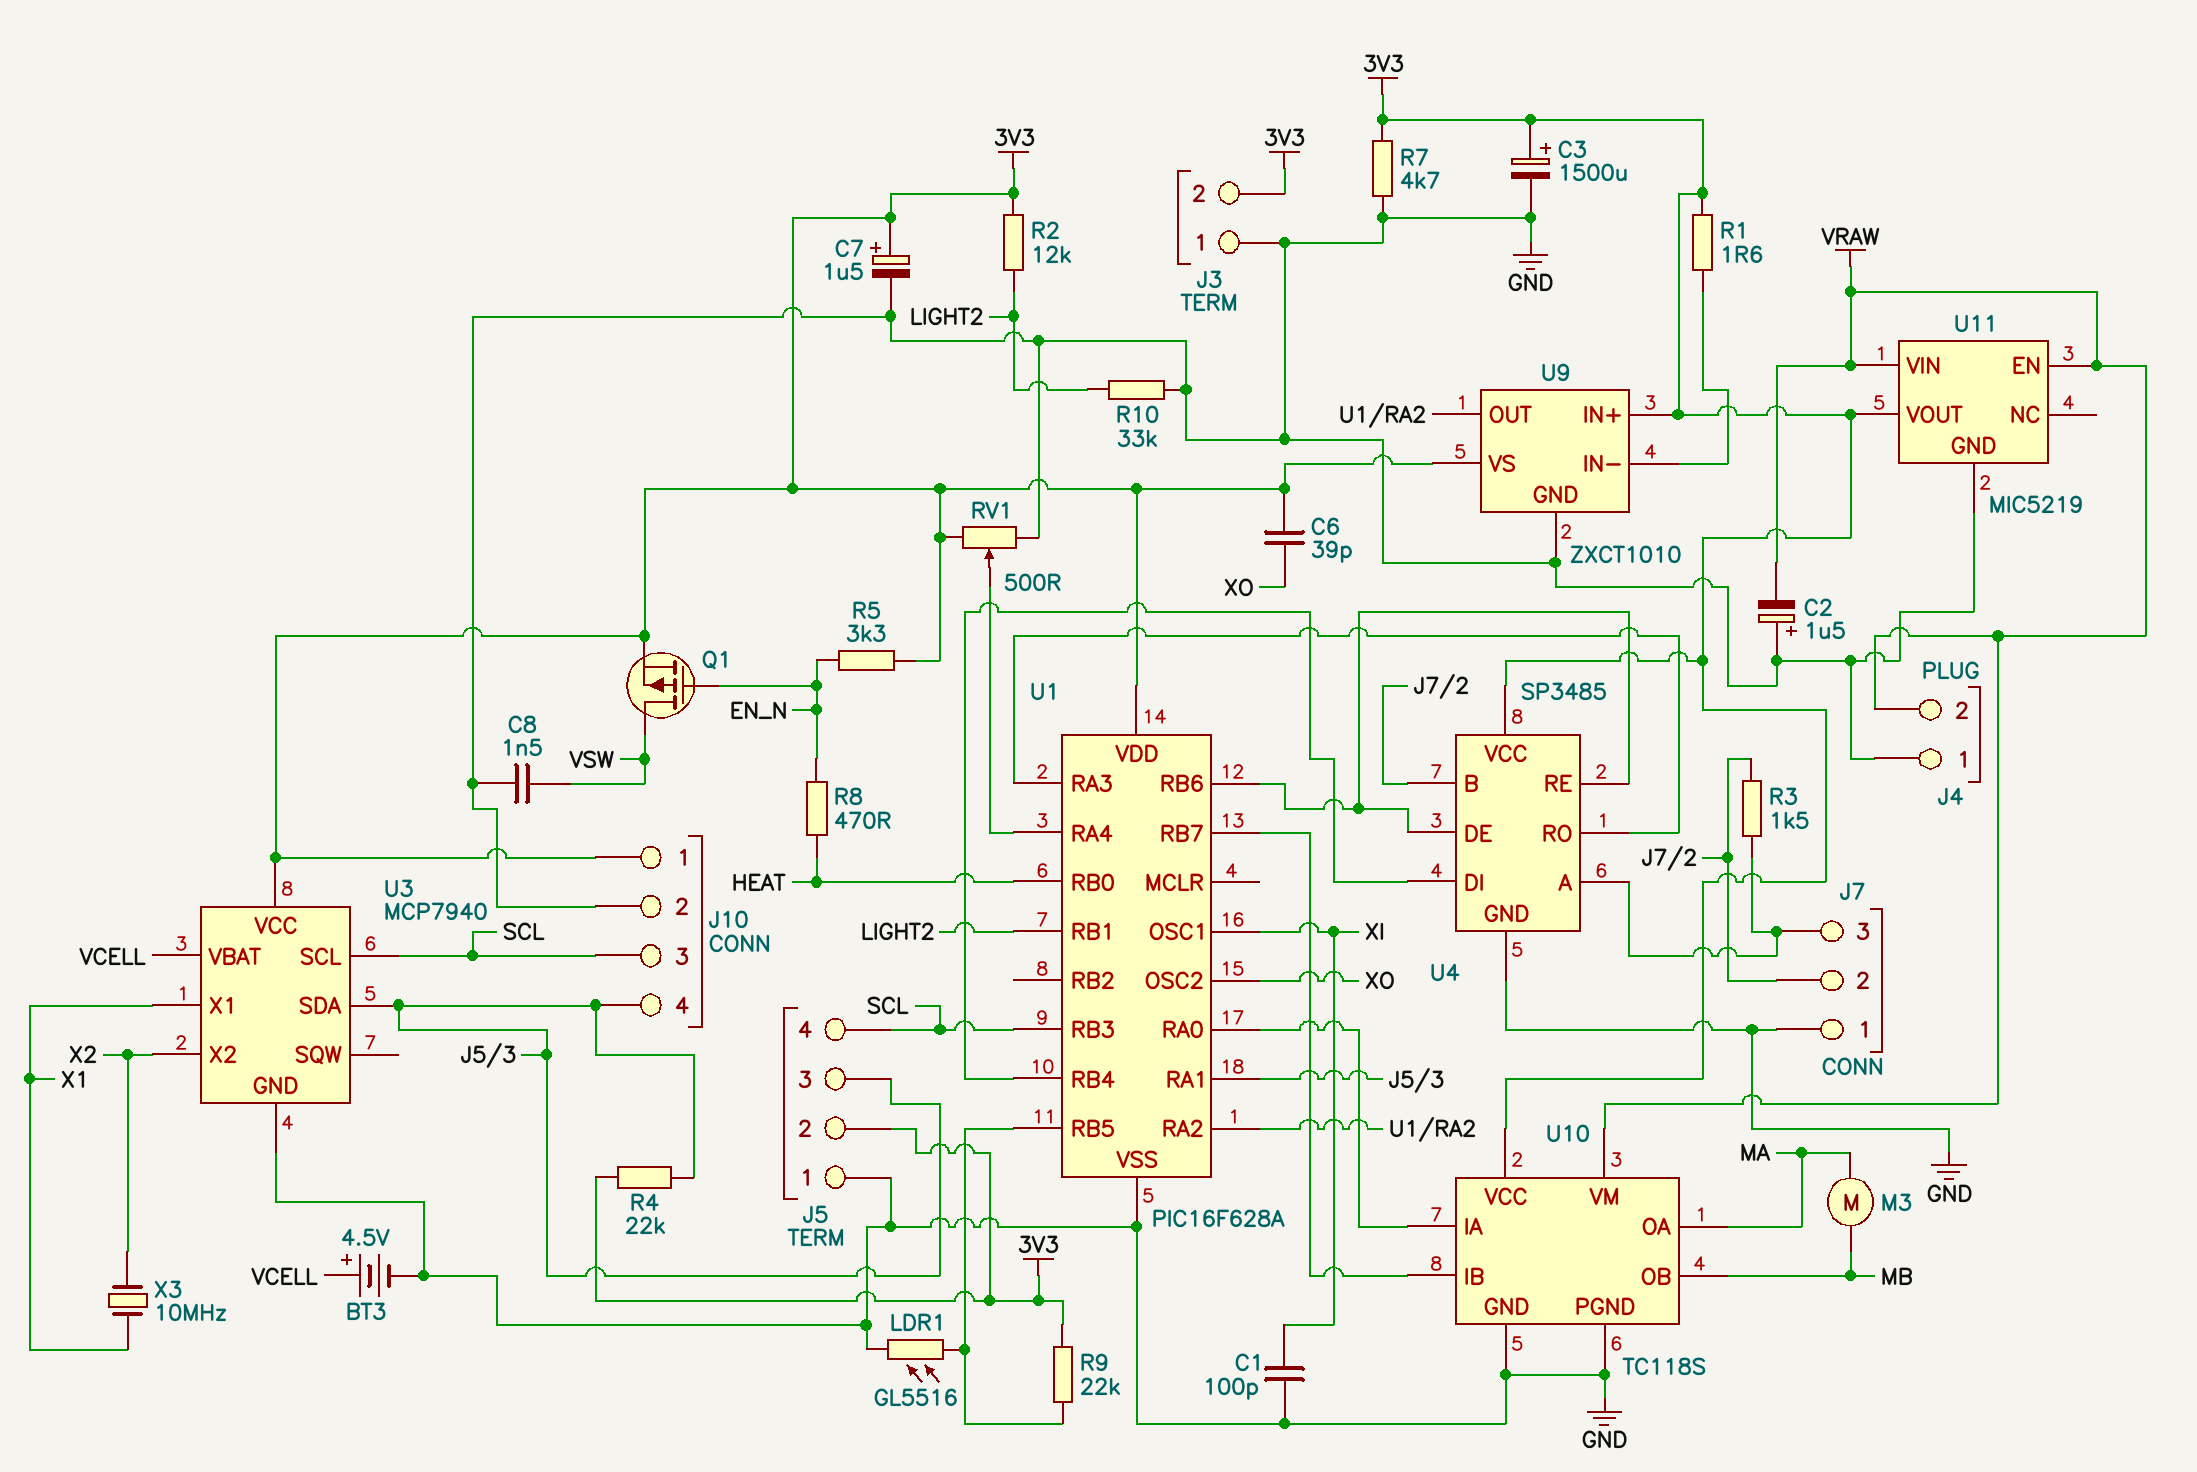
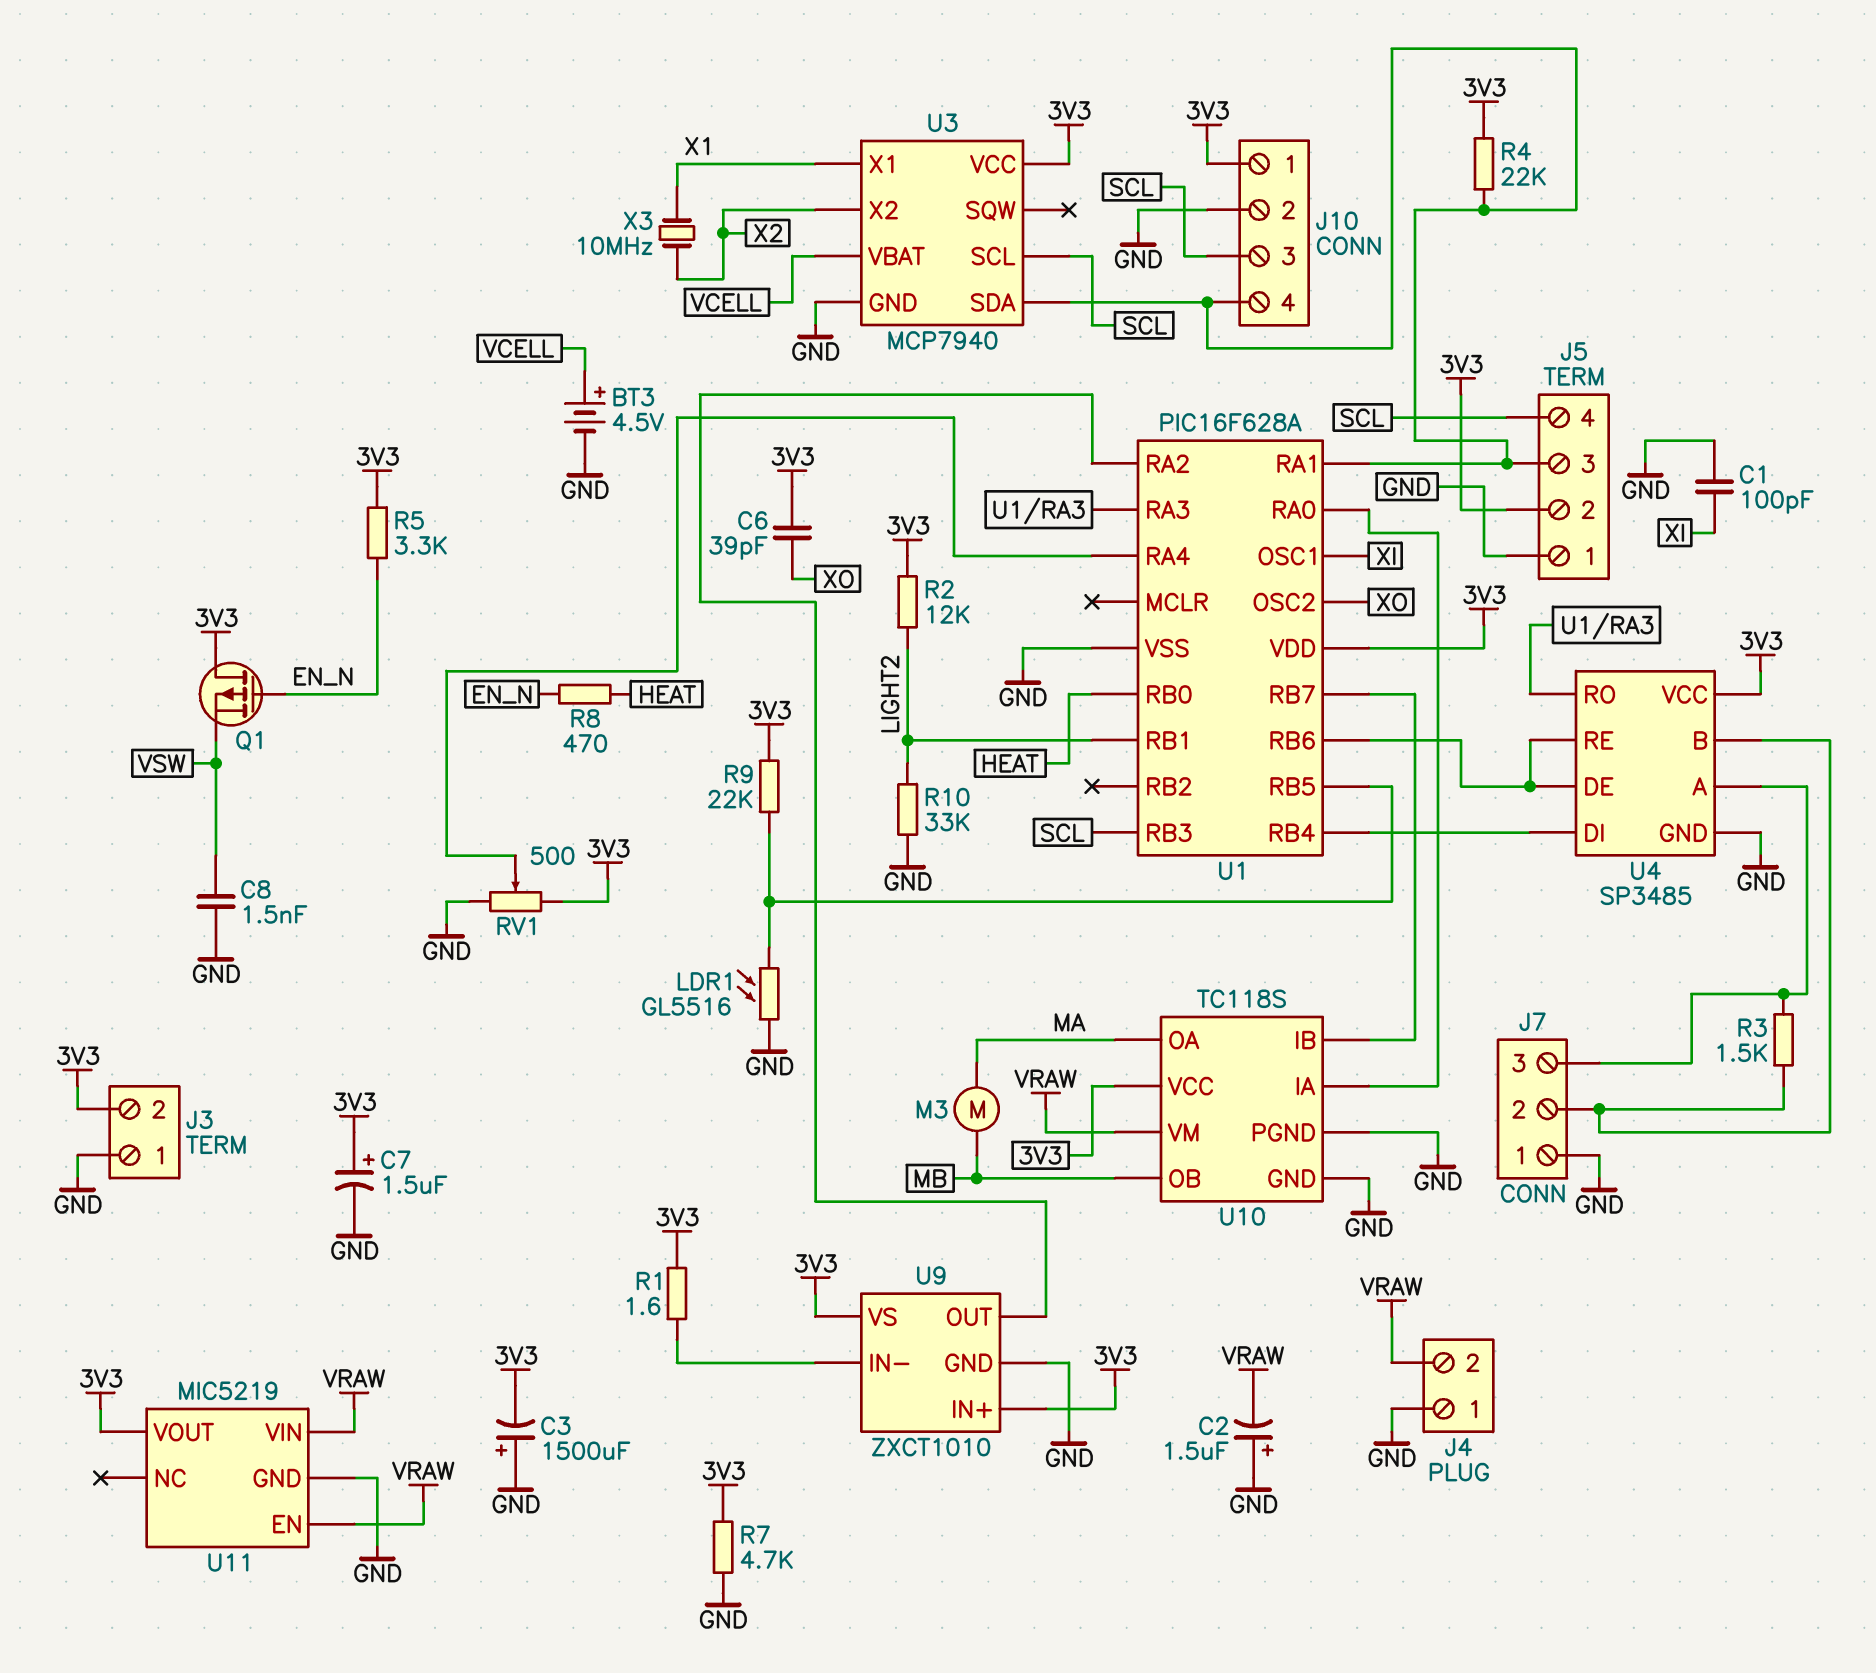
C3: 1500uF (plus 3V3, minus GND) -> 1500uF (plus GND, minus 3V3)
Q1: PMOS (G EN_N, D VSW, S 3V3) -> PMOS (G EN_N, D 3V3, S VSW)

